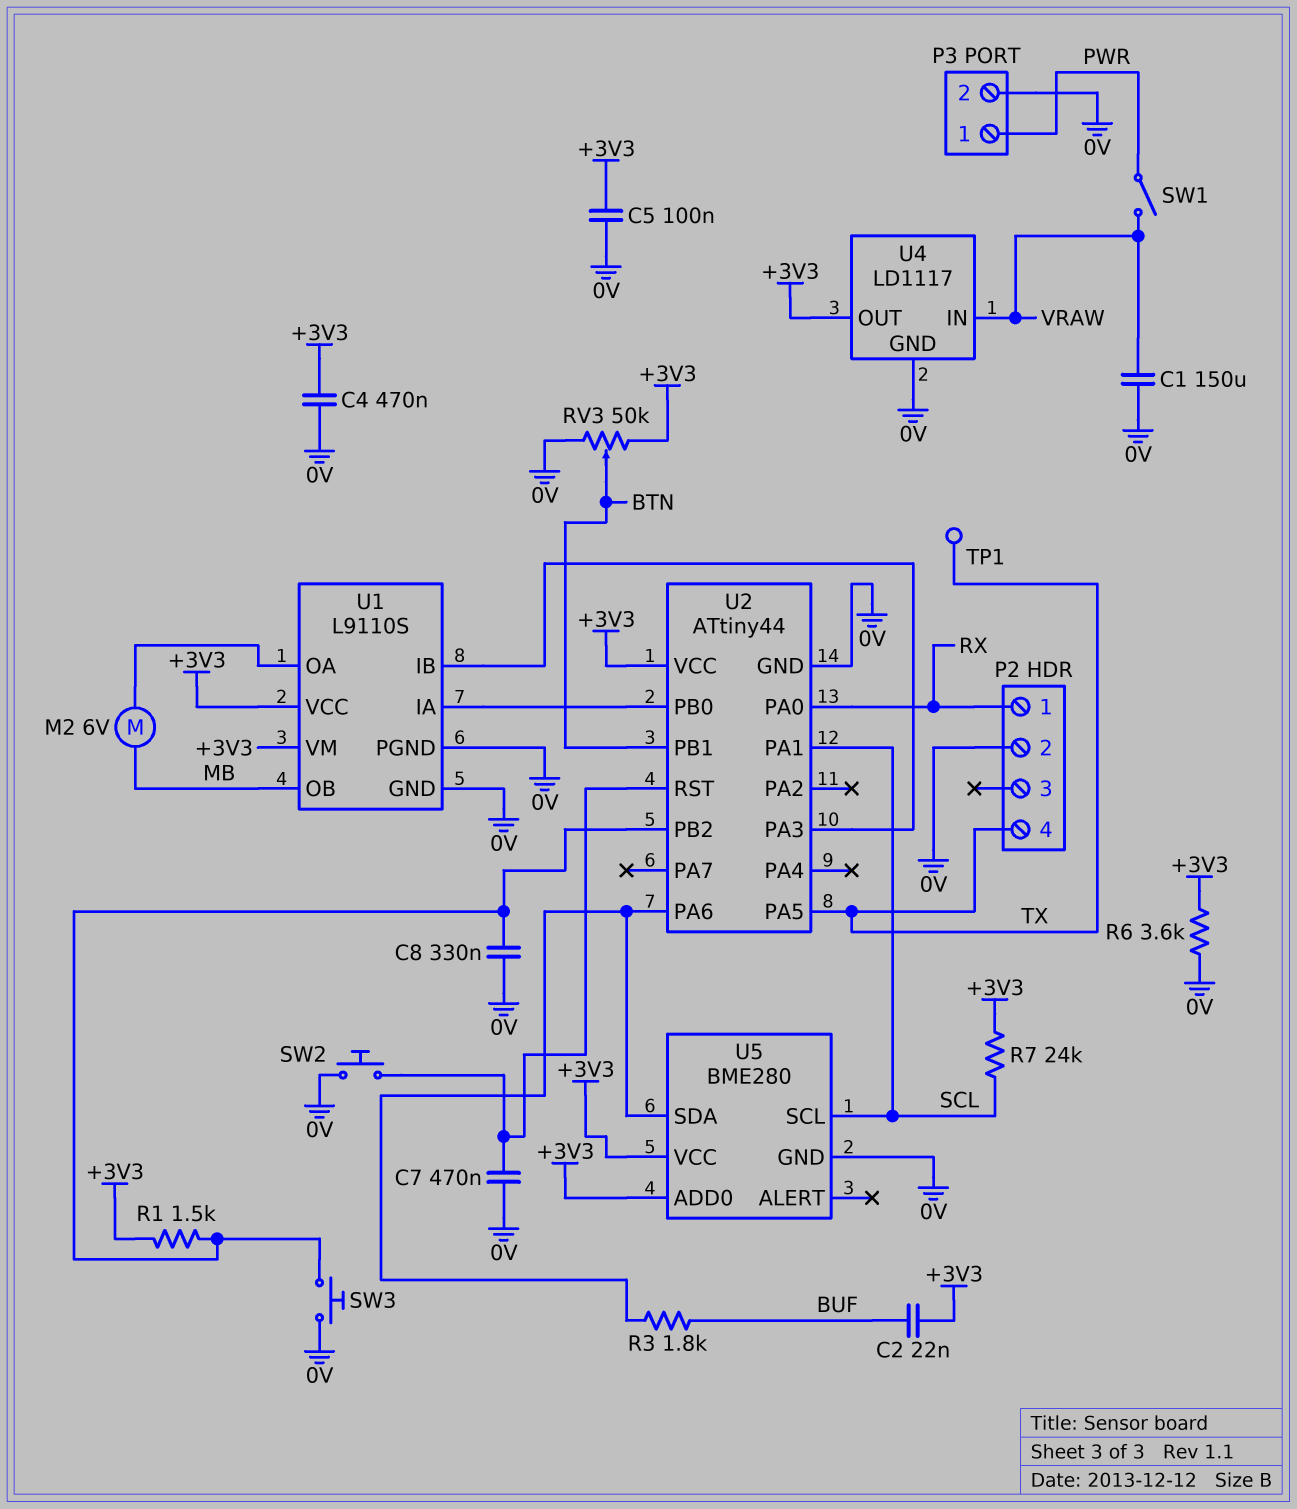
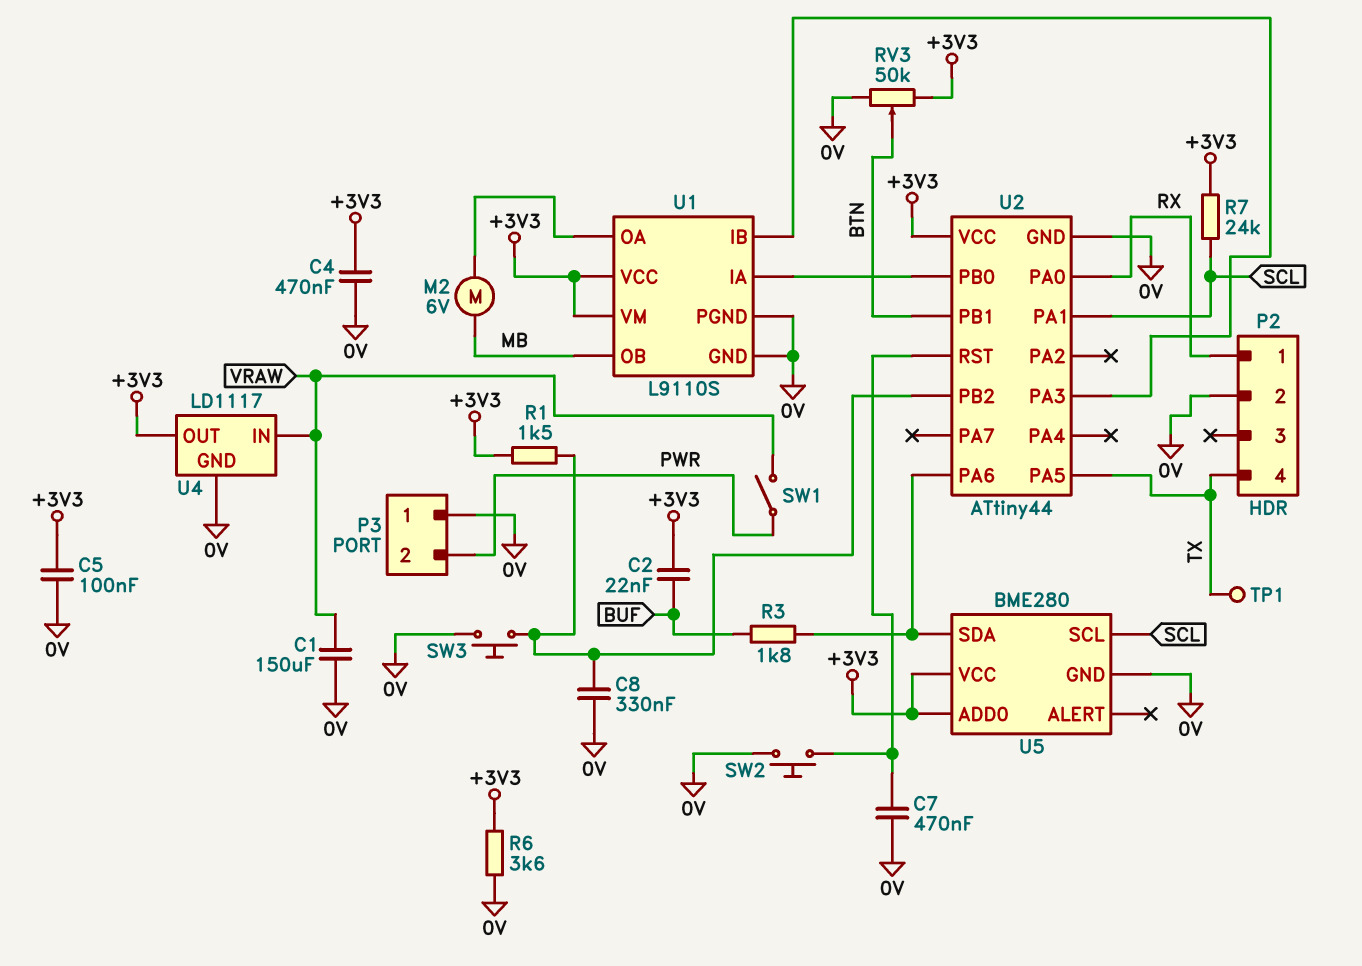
P3 pin 1: PWR -> 0V
P3 pin 2: 0V -> PWR

